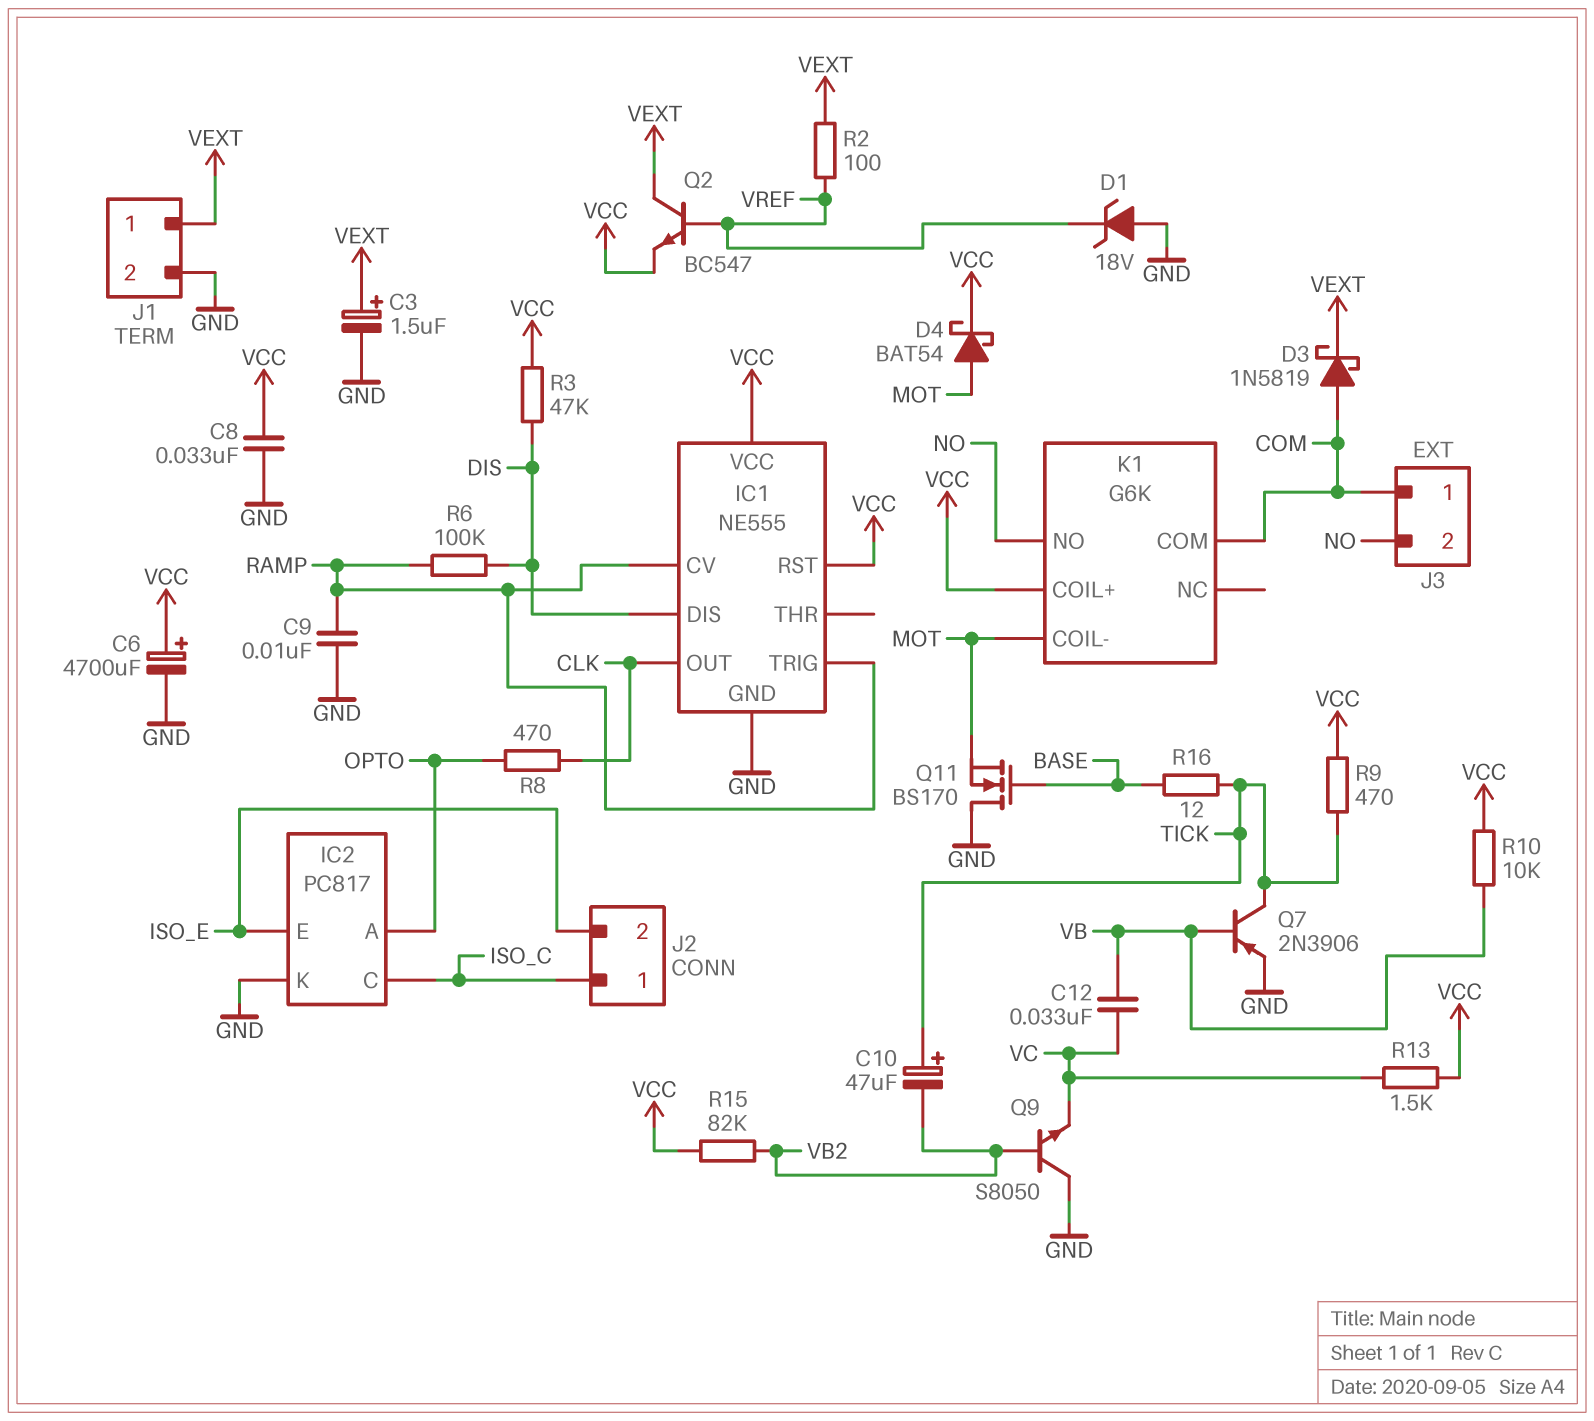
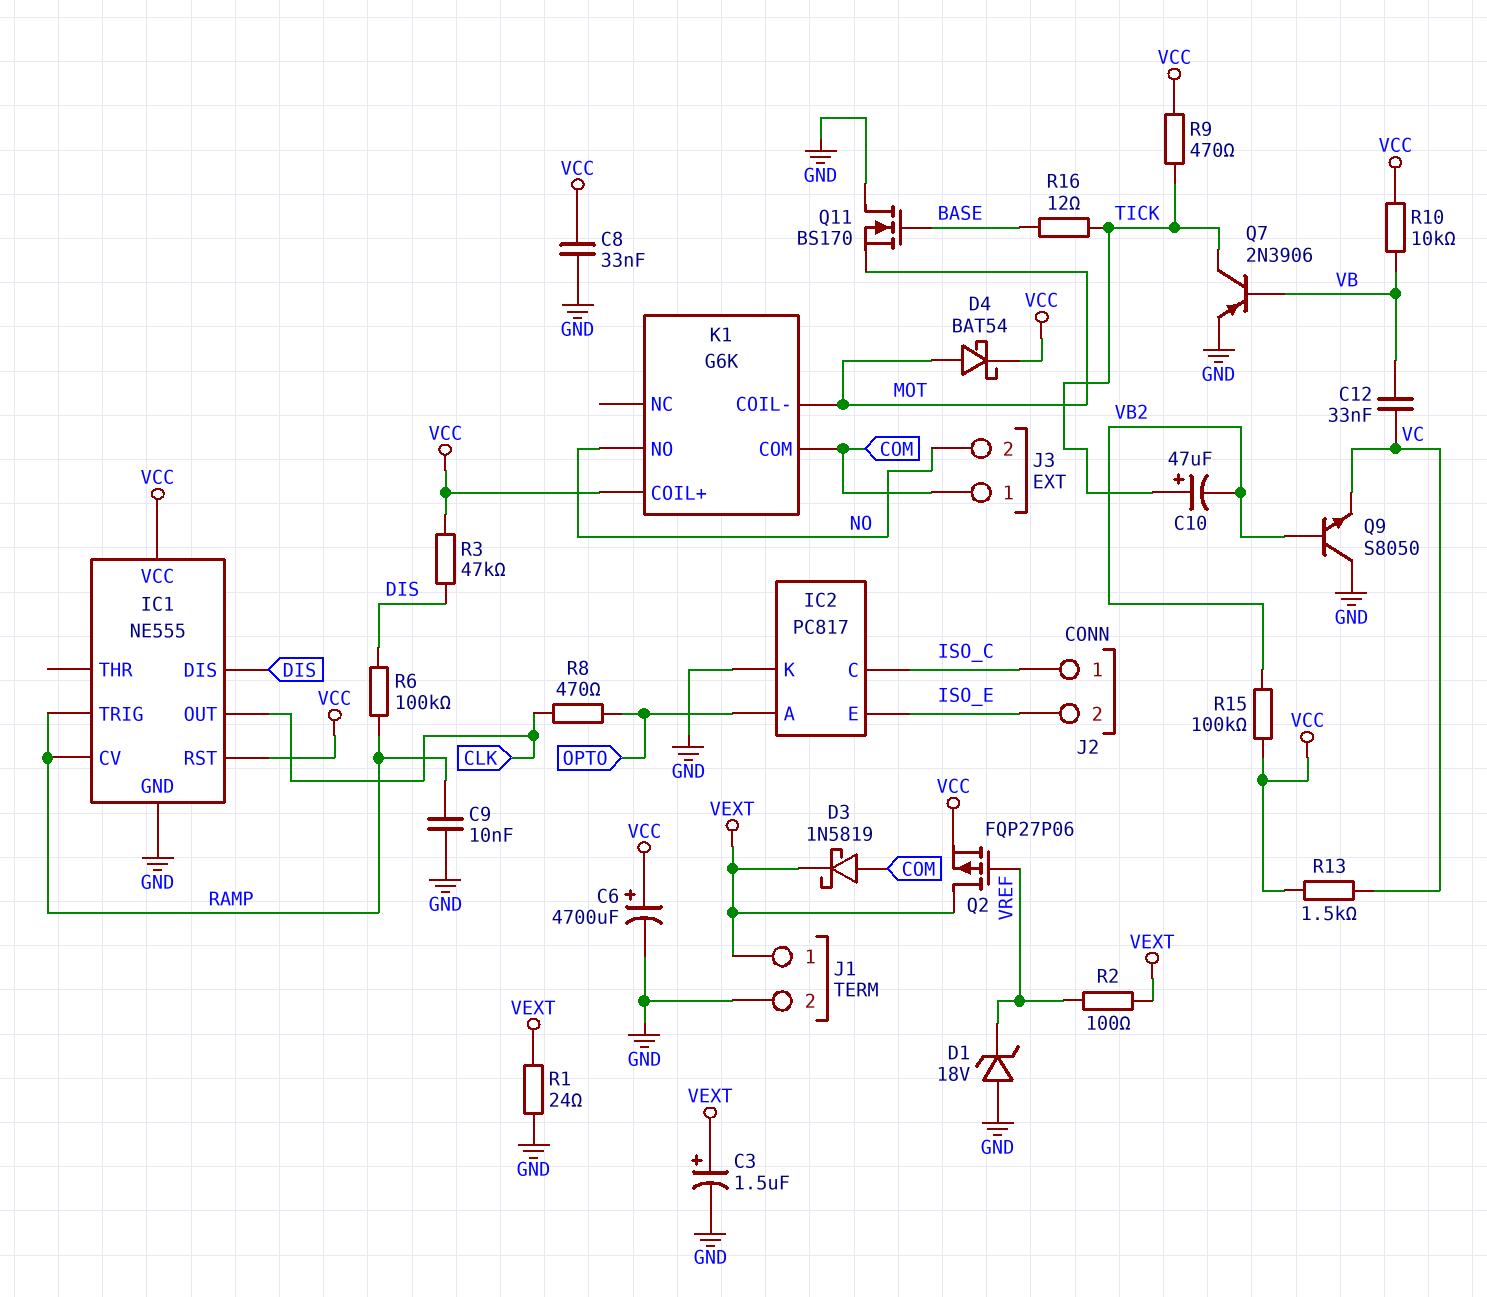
Q2: NPN BC547 (B VREF, C VEXT, E VCC) -> PMOS FQP27P06 (G VREF, D VEXT, S VCC)
R1: none -> 24 (GND, VEXT)
R15: 82k (VB2, VCC) -> 100k (VB2, VCC)

